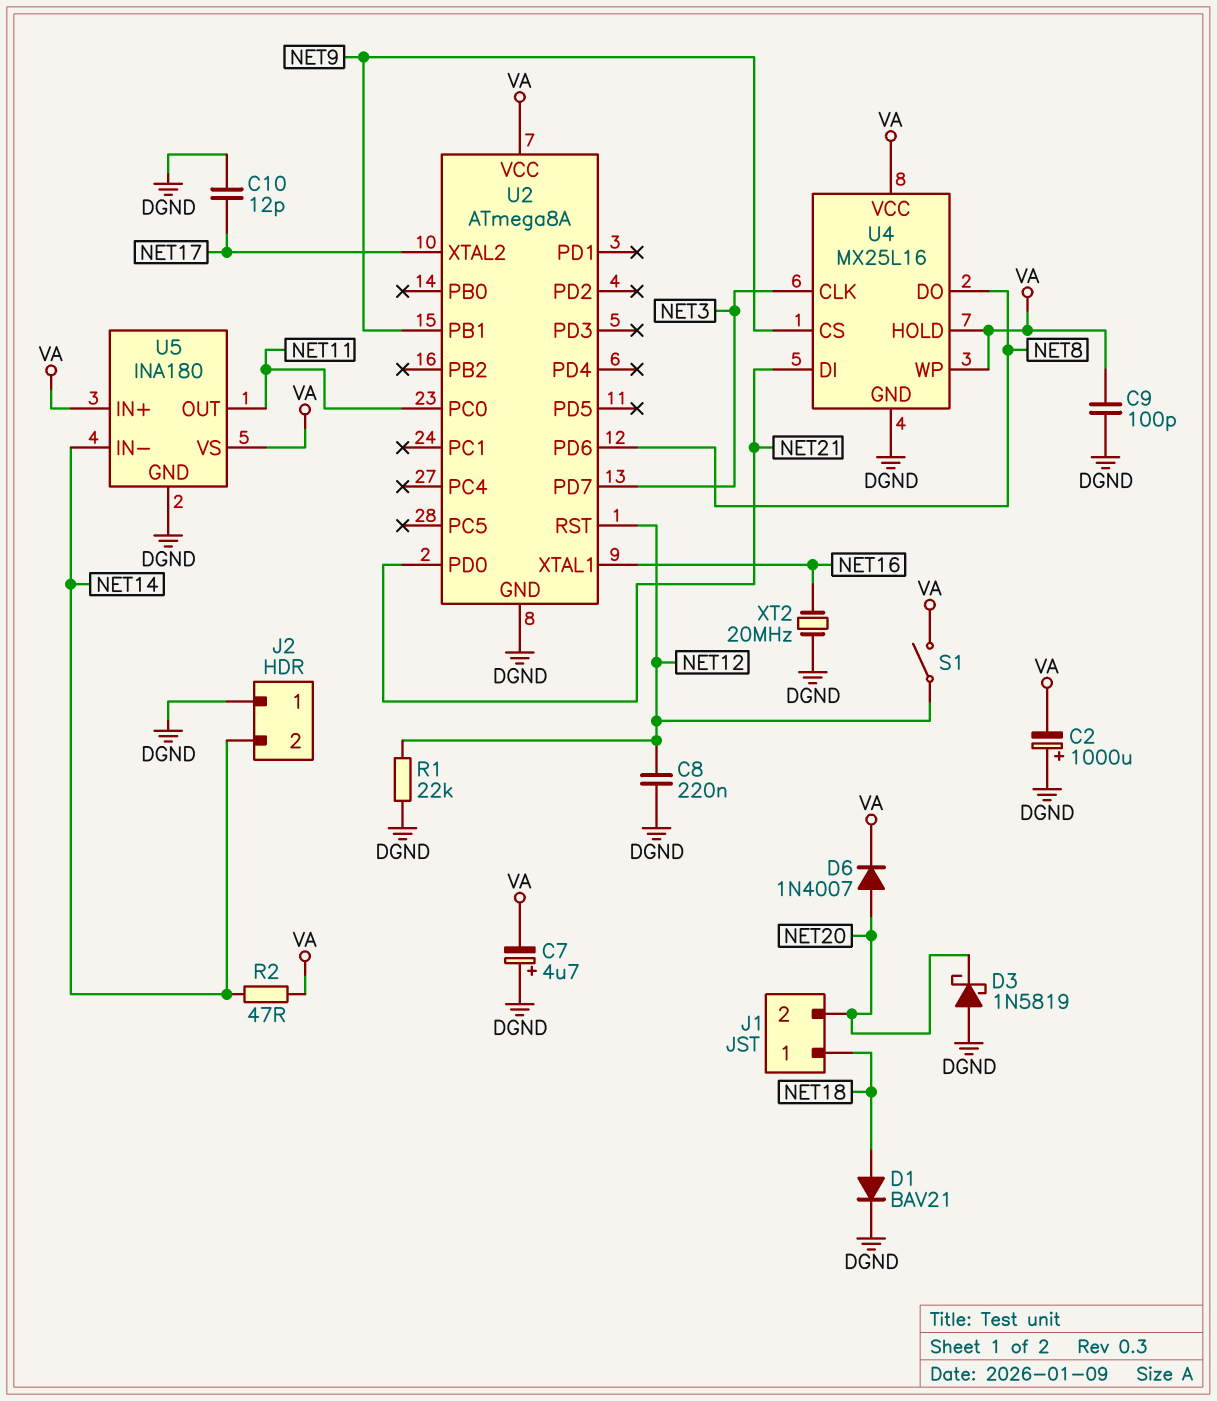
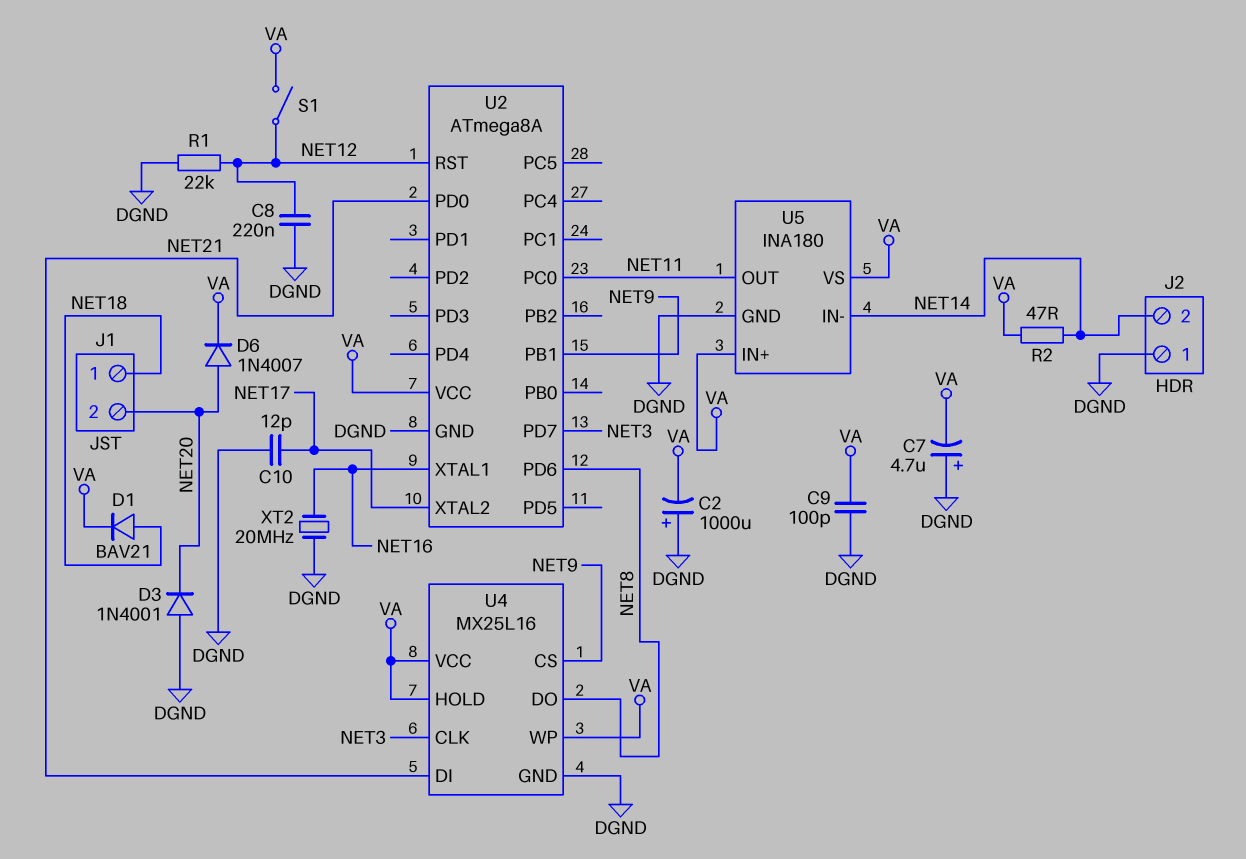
D1: diode BAV21 (A NET18, K DGND) -> diode BAV21 (A NET18, K VA)
D3: schottky 1N5819 (A DGND, K NET20) -> diode 1N4001 (A DGND, K NET20)

